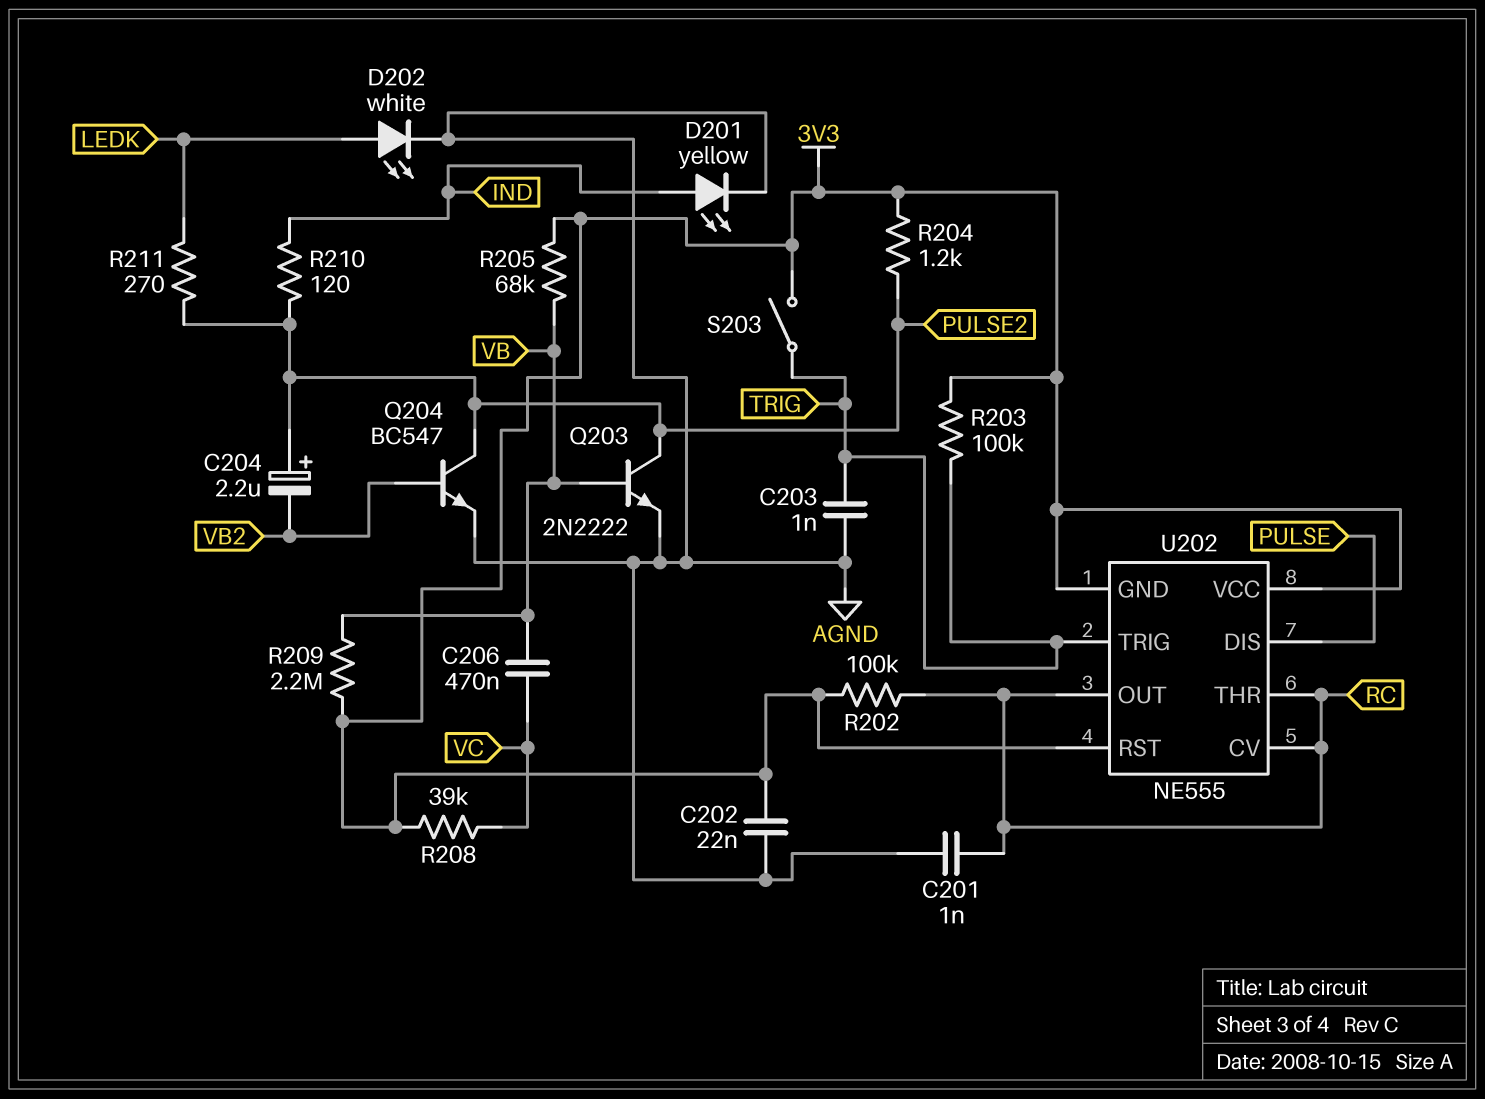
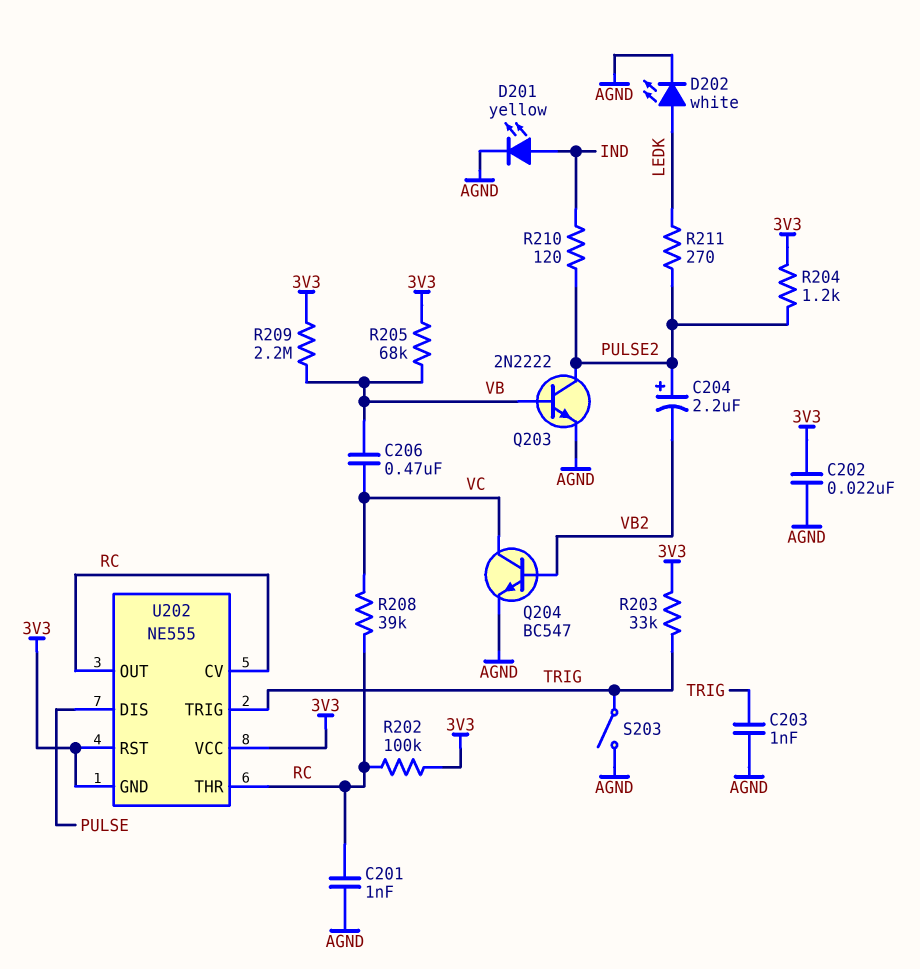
Q204: NPN BC547 (B VB2, C PULSE2, E AGND) -> NPN BC547 (B VB2, C VC, E AGND)
R203: 100k (3V3, TRIG) -> 33k (3V3, TRIG)
R208: 39k (3V3, VC) -> 39k (RC, VC)
S203: switch (3V3, TRIG) -> switch (AGND, TRIG)

